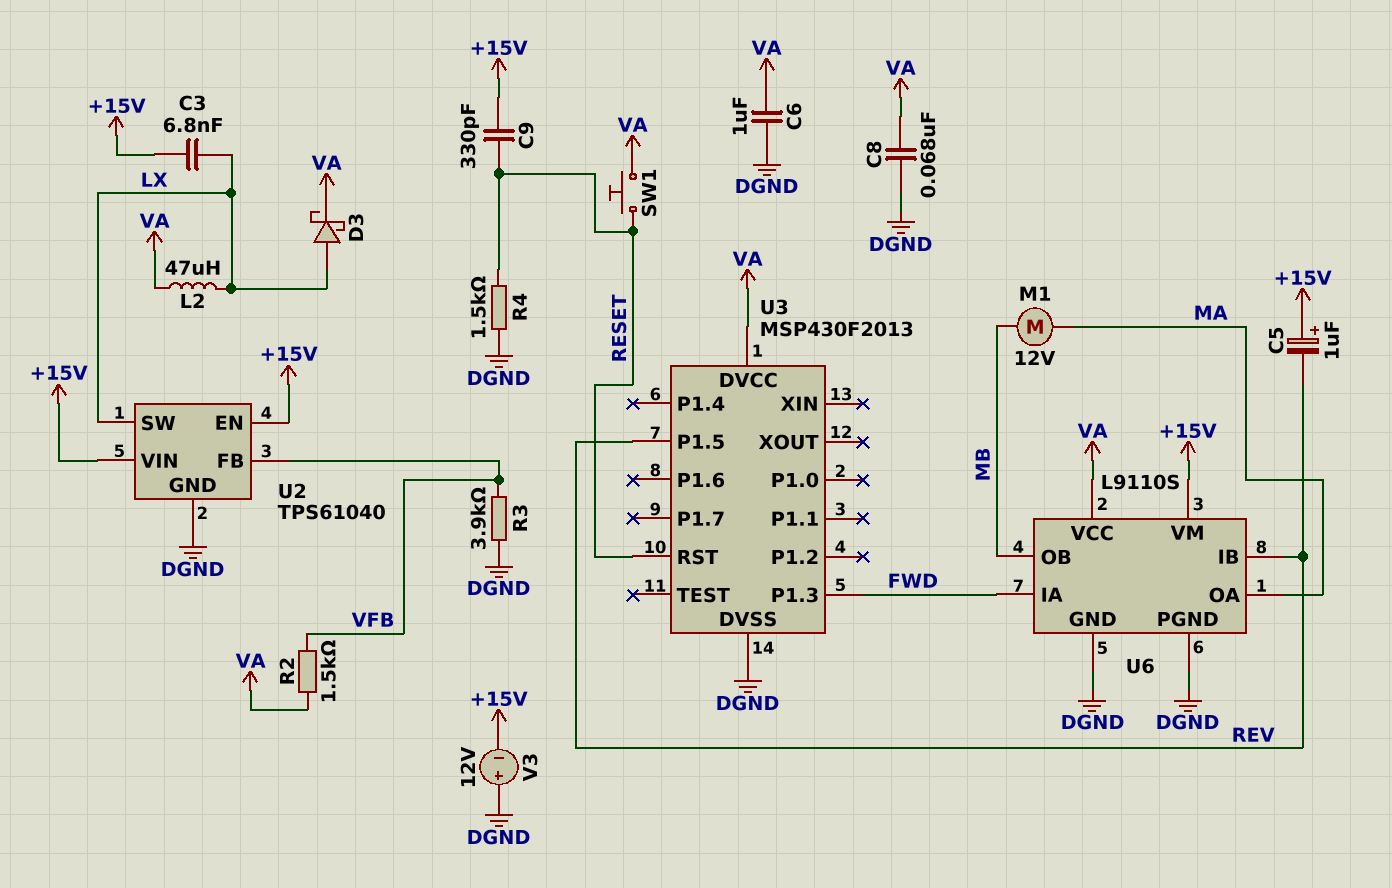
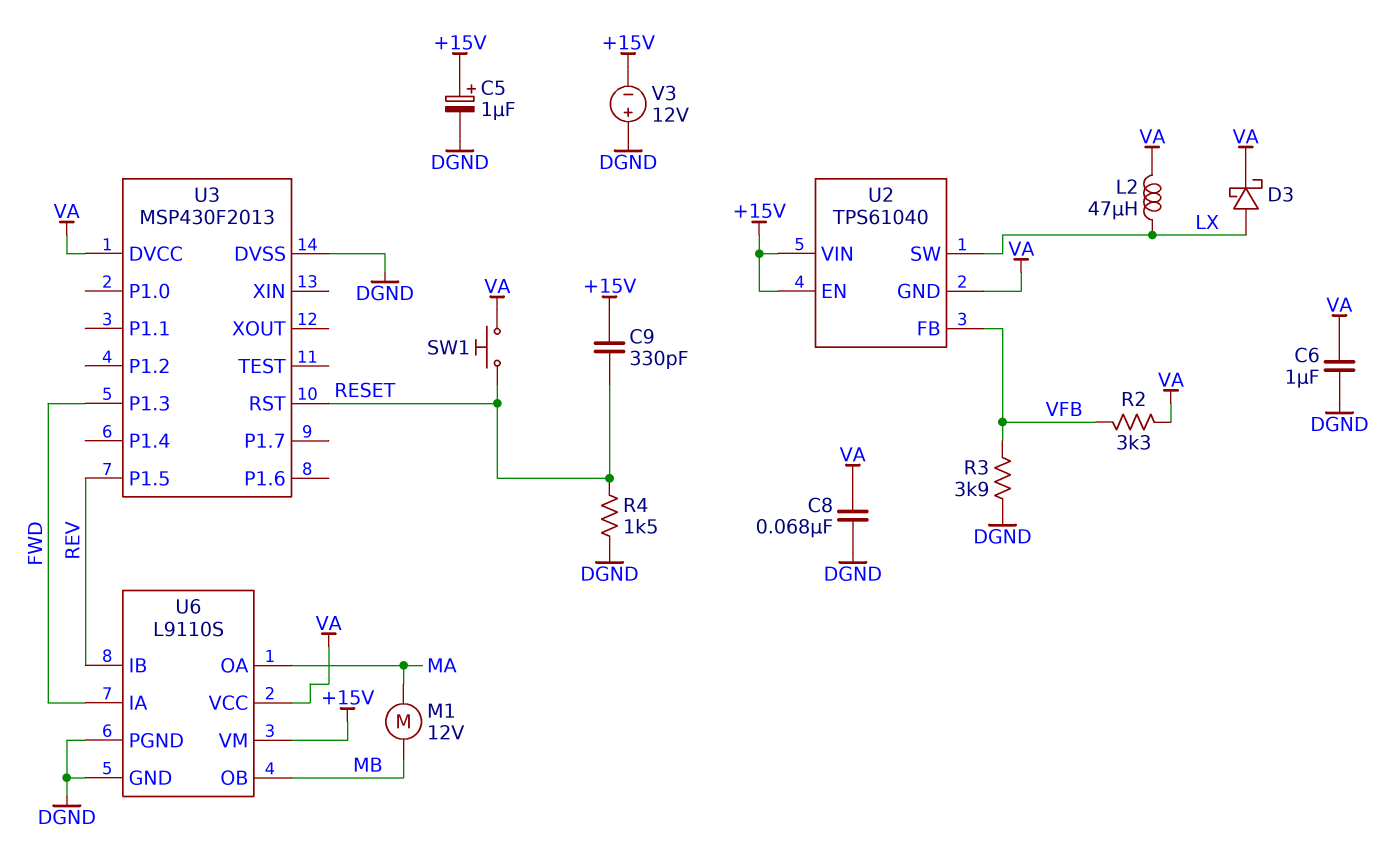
C3: 6.8nF (+15V, LX) -> none
C5: 1uF (plus +15V, minus REV) -> 1uF (plus +15V, minus DGND)
R2: 1.5k (VA, VFB) -> 3.3k (VA, VFB)
U2 pin GND: DGND -> VA

